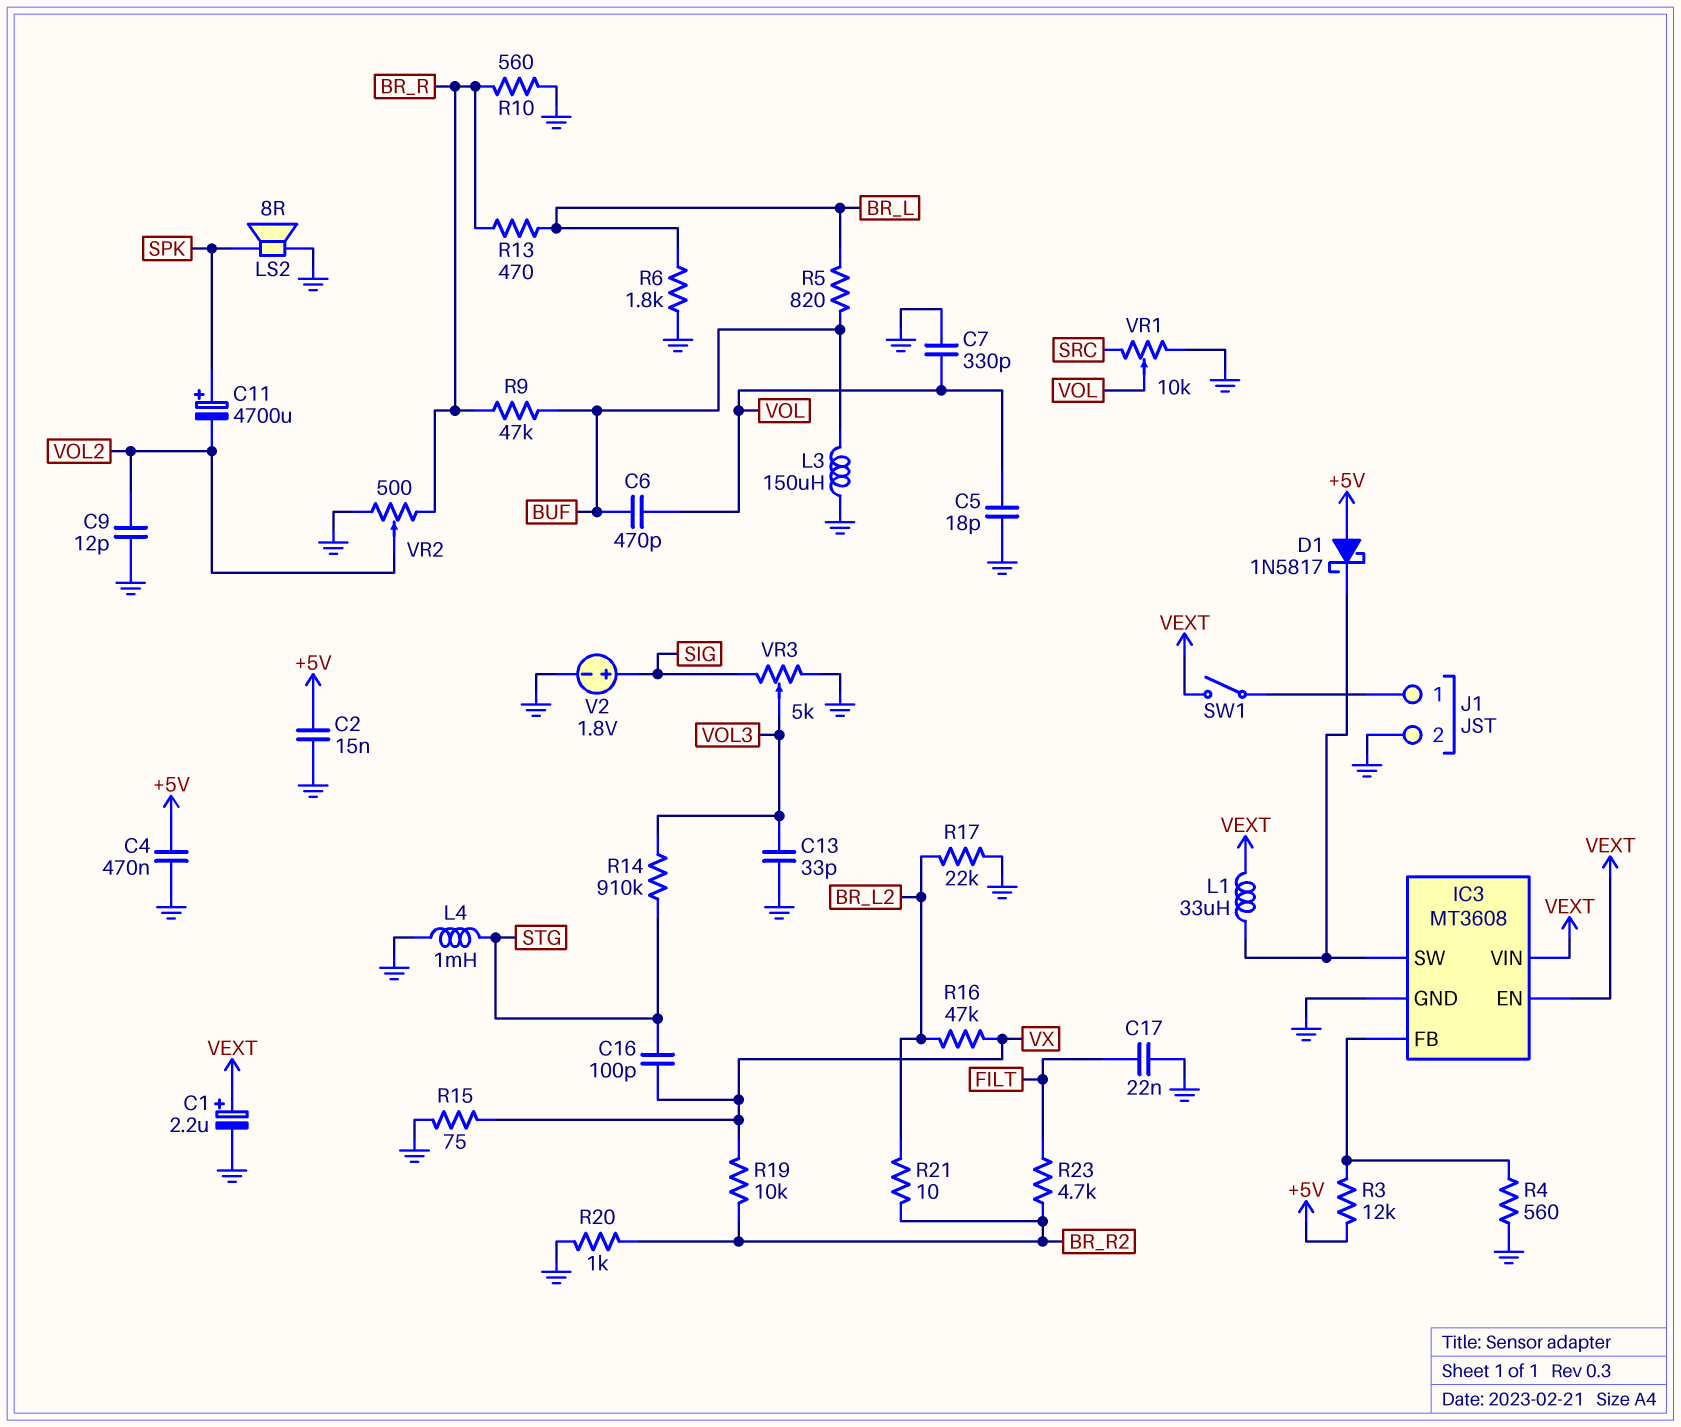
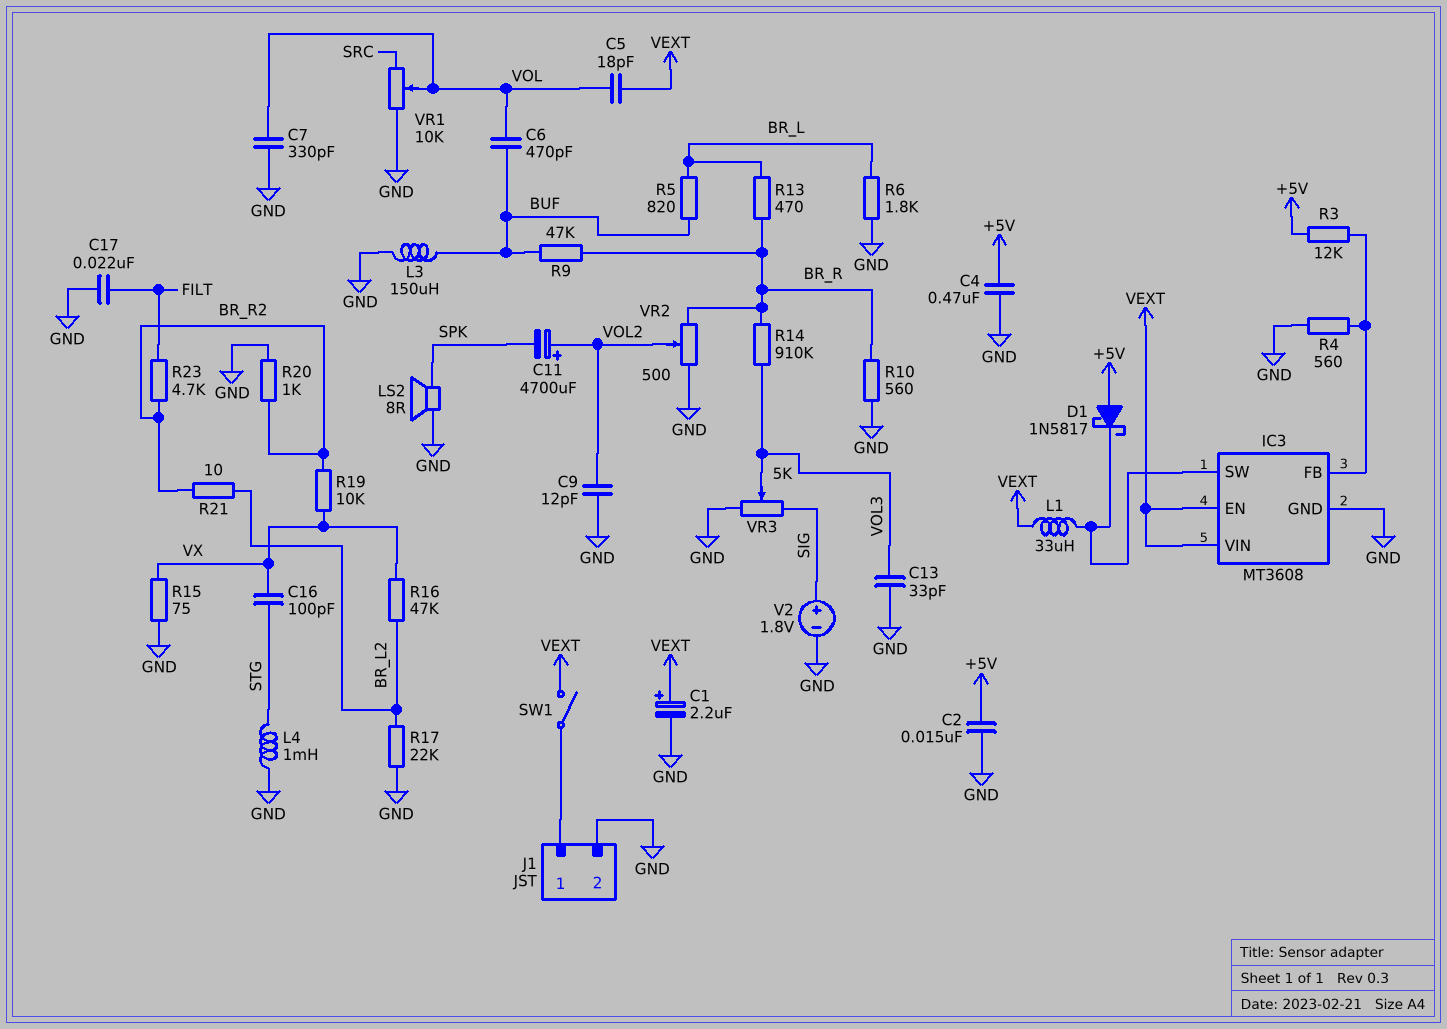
C5: 18pF (GND, VOL) -> 18pF (VEXT, VOL)
C11: 4700uF (plus SPK, minus VOL2) -> 4700uF (plus VOL2, minus SPK)
R14: 910k (STG, VOL3) -> 910k (BR_R, VOL3)

